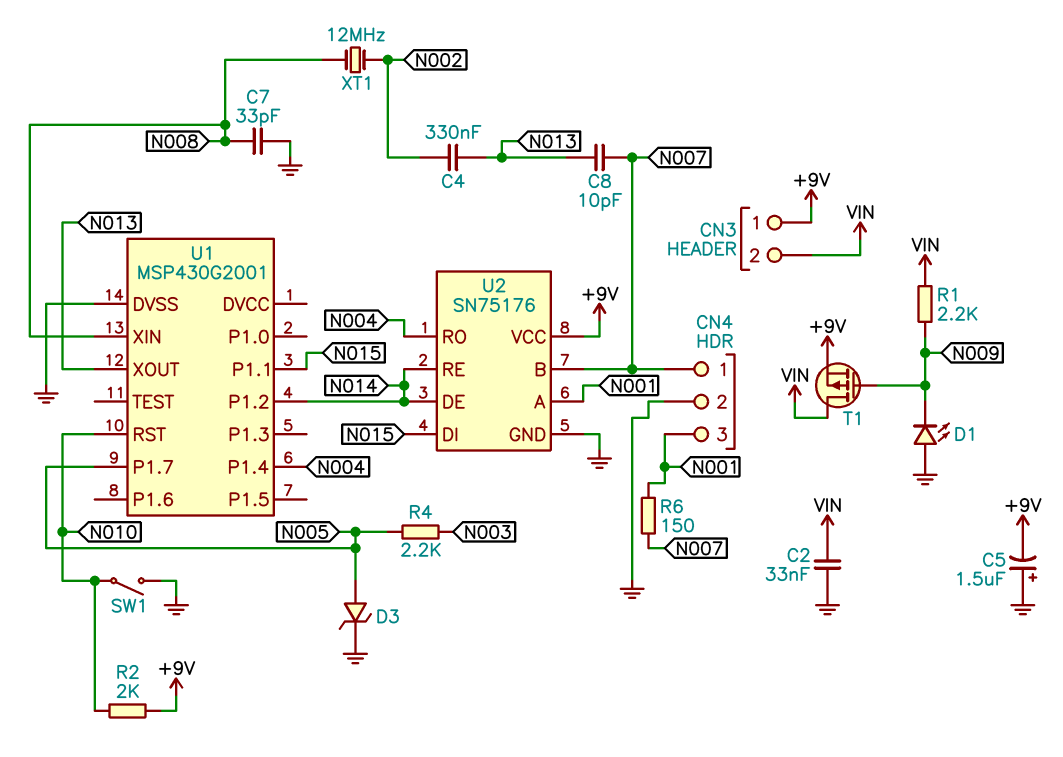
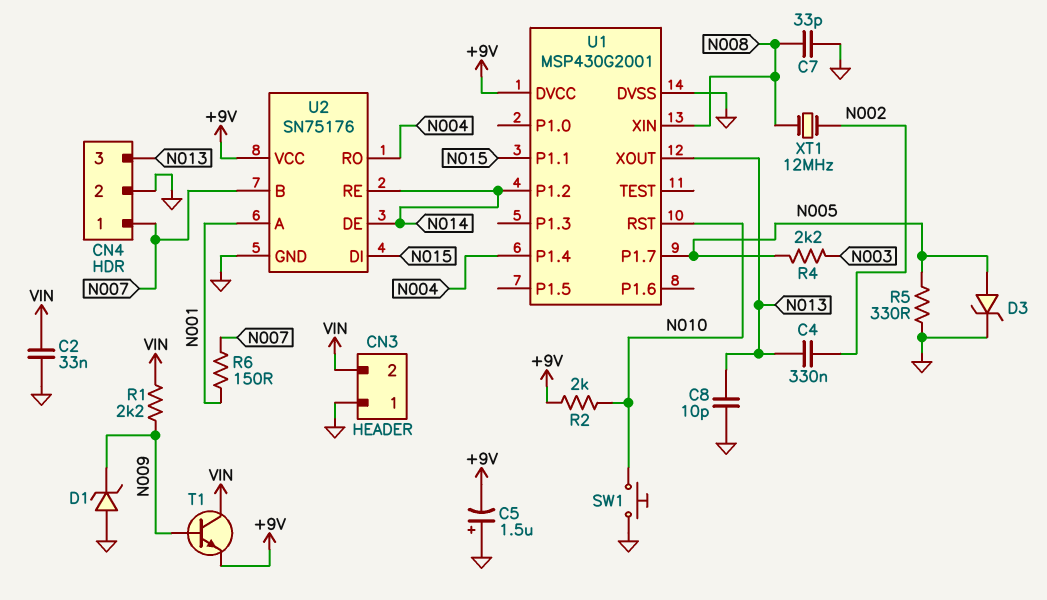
C8: 10pF (N007, N013) -> 10pF (GND, N013)
CN3 pin 1: +9V -> GND
CN4 pin 3: N001 -> N013
D1: LED (A GND, K N009) -> zener (A GND, K N009)
R5: none -> 330 (GND, N005)
SW1: switch (GND, N010) -> button (GND, N010)
T1: PMOS (G N009, D VIN, S +9V) -> NPN (B N009, C VIN, E +9V)
U1 pin DVCC: none -> +9V

